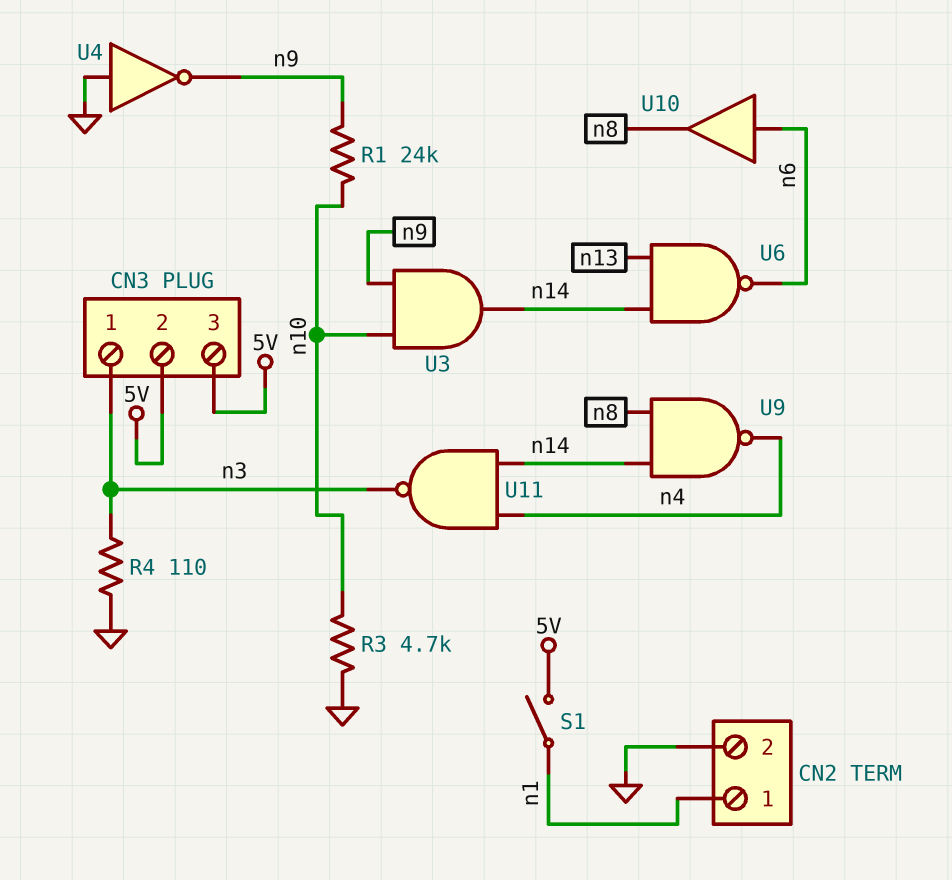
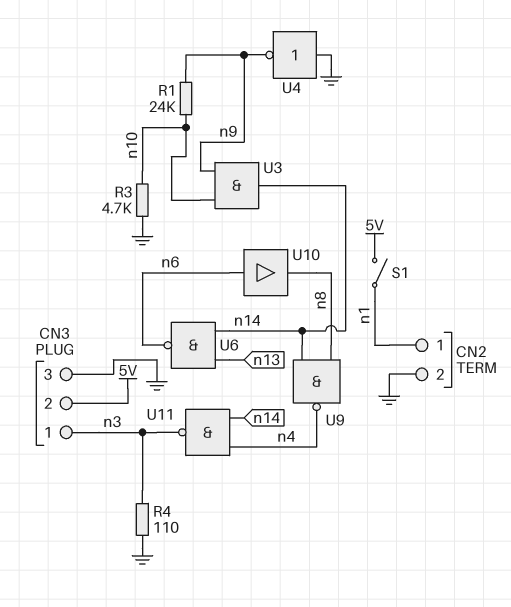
CN3 pin 3: 5V -> GND

